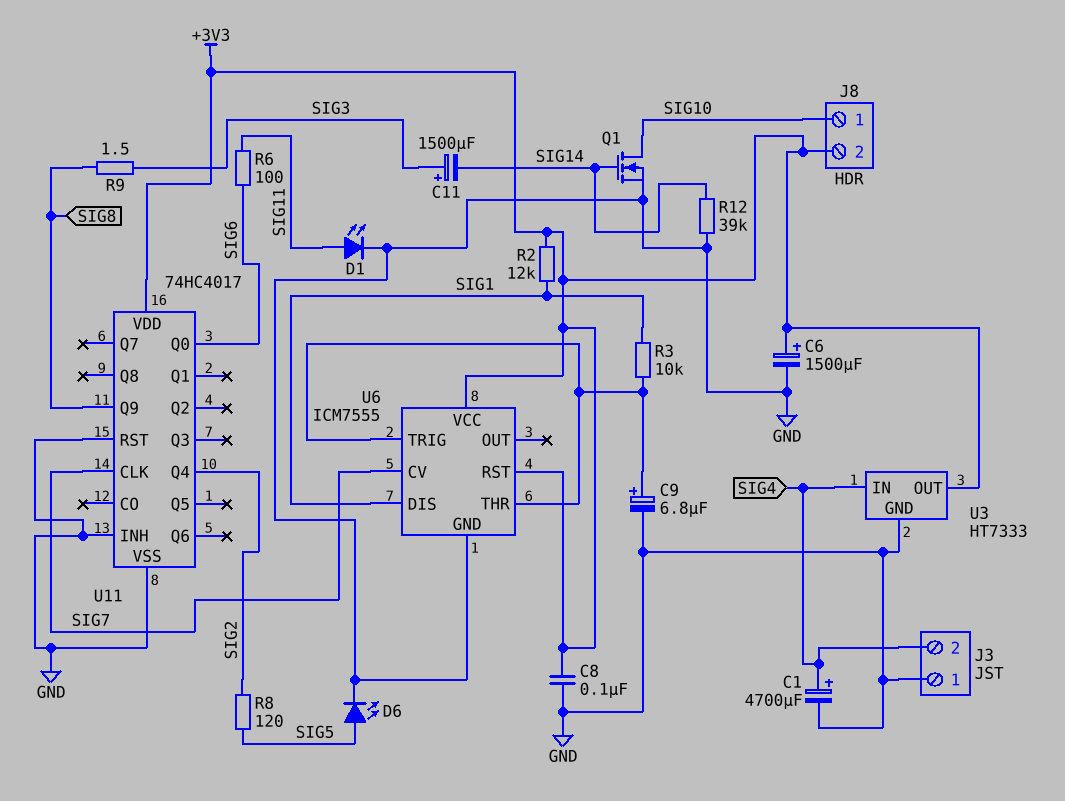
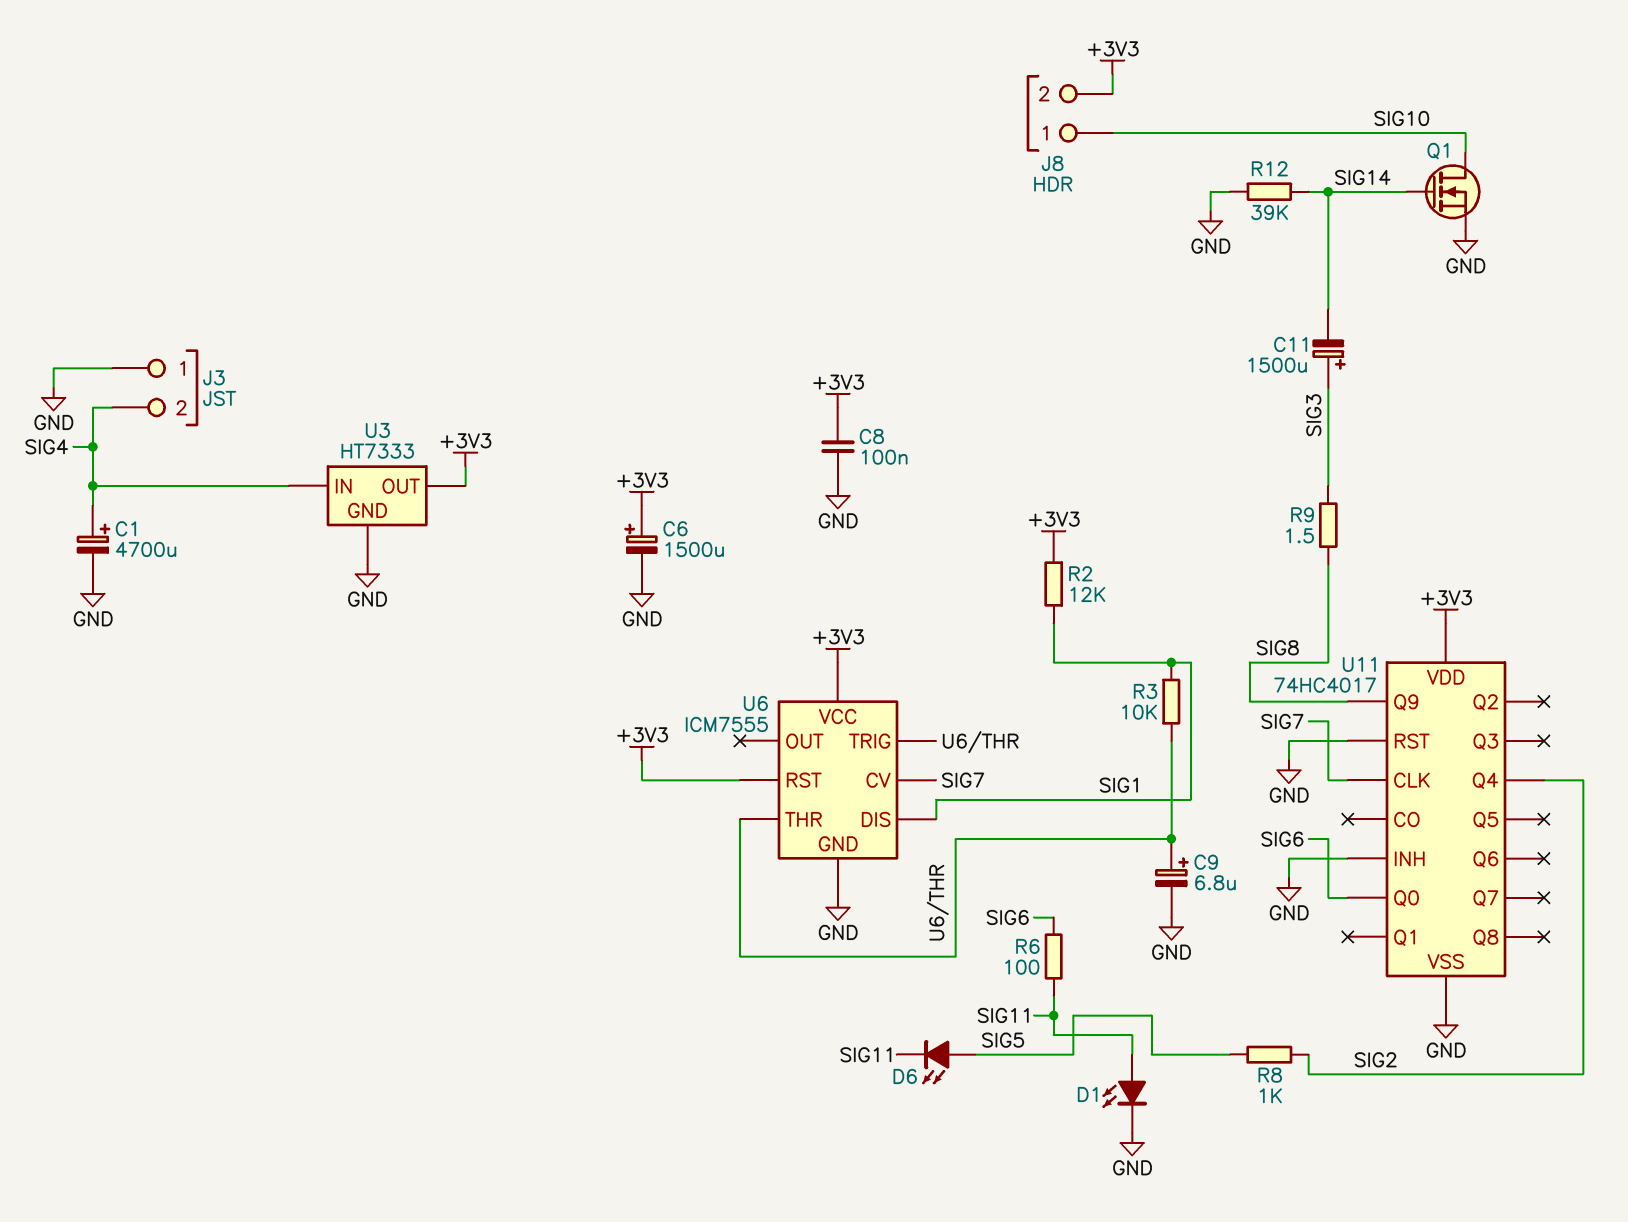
D6: LED (A SIG5, K GND) -> LED (A SIG5, K SIG11)
R8: 120 (SIG2, SIG5) -> 1k (SIG2, SIG5)

